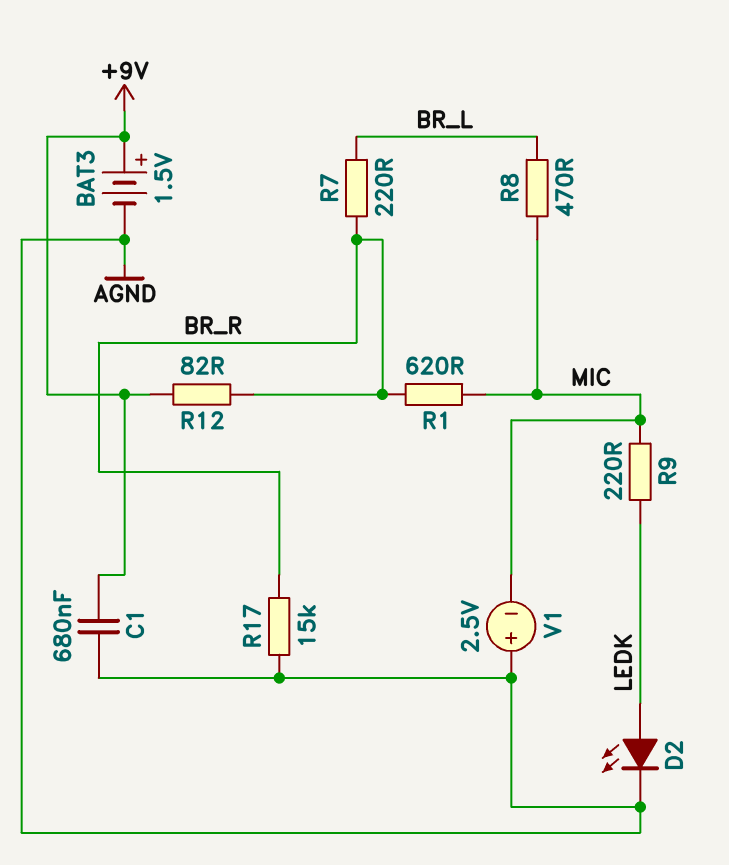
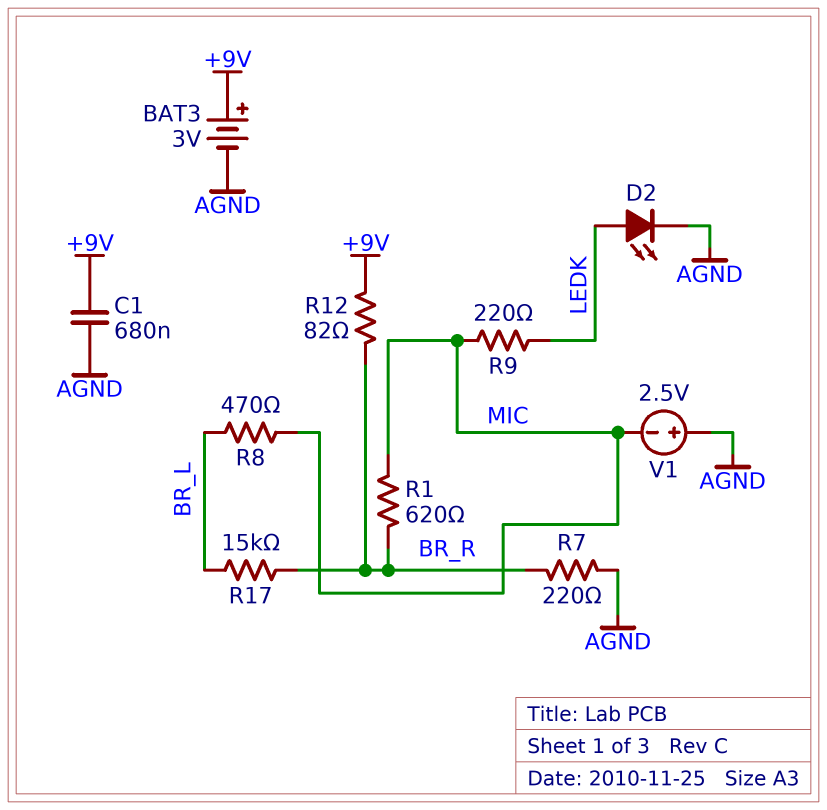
BAT3: 1.5V (plus +9V, minus AGND) -> 3V (plus +9V, minus AGND)
R7: 220 (BR_L, BR_R) -> 220 (AGND, BR_R)
R17: 15k (AGND, BR_R) -> 15k (BR_L, BR_R)

